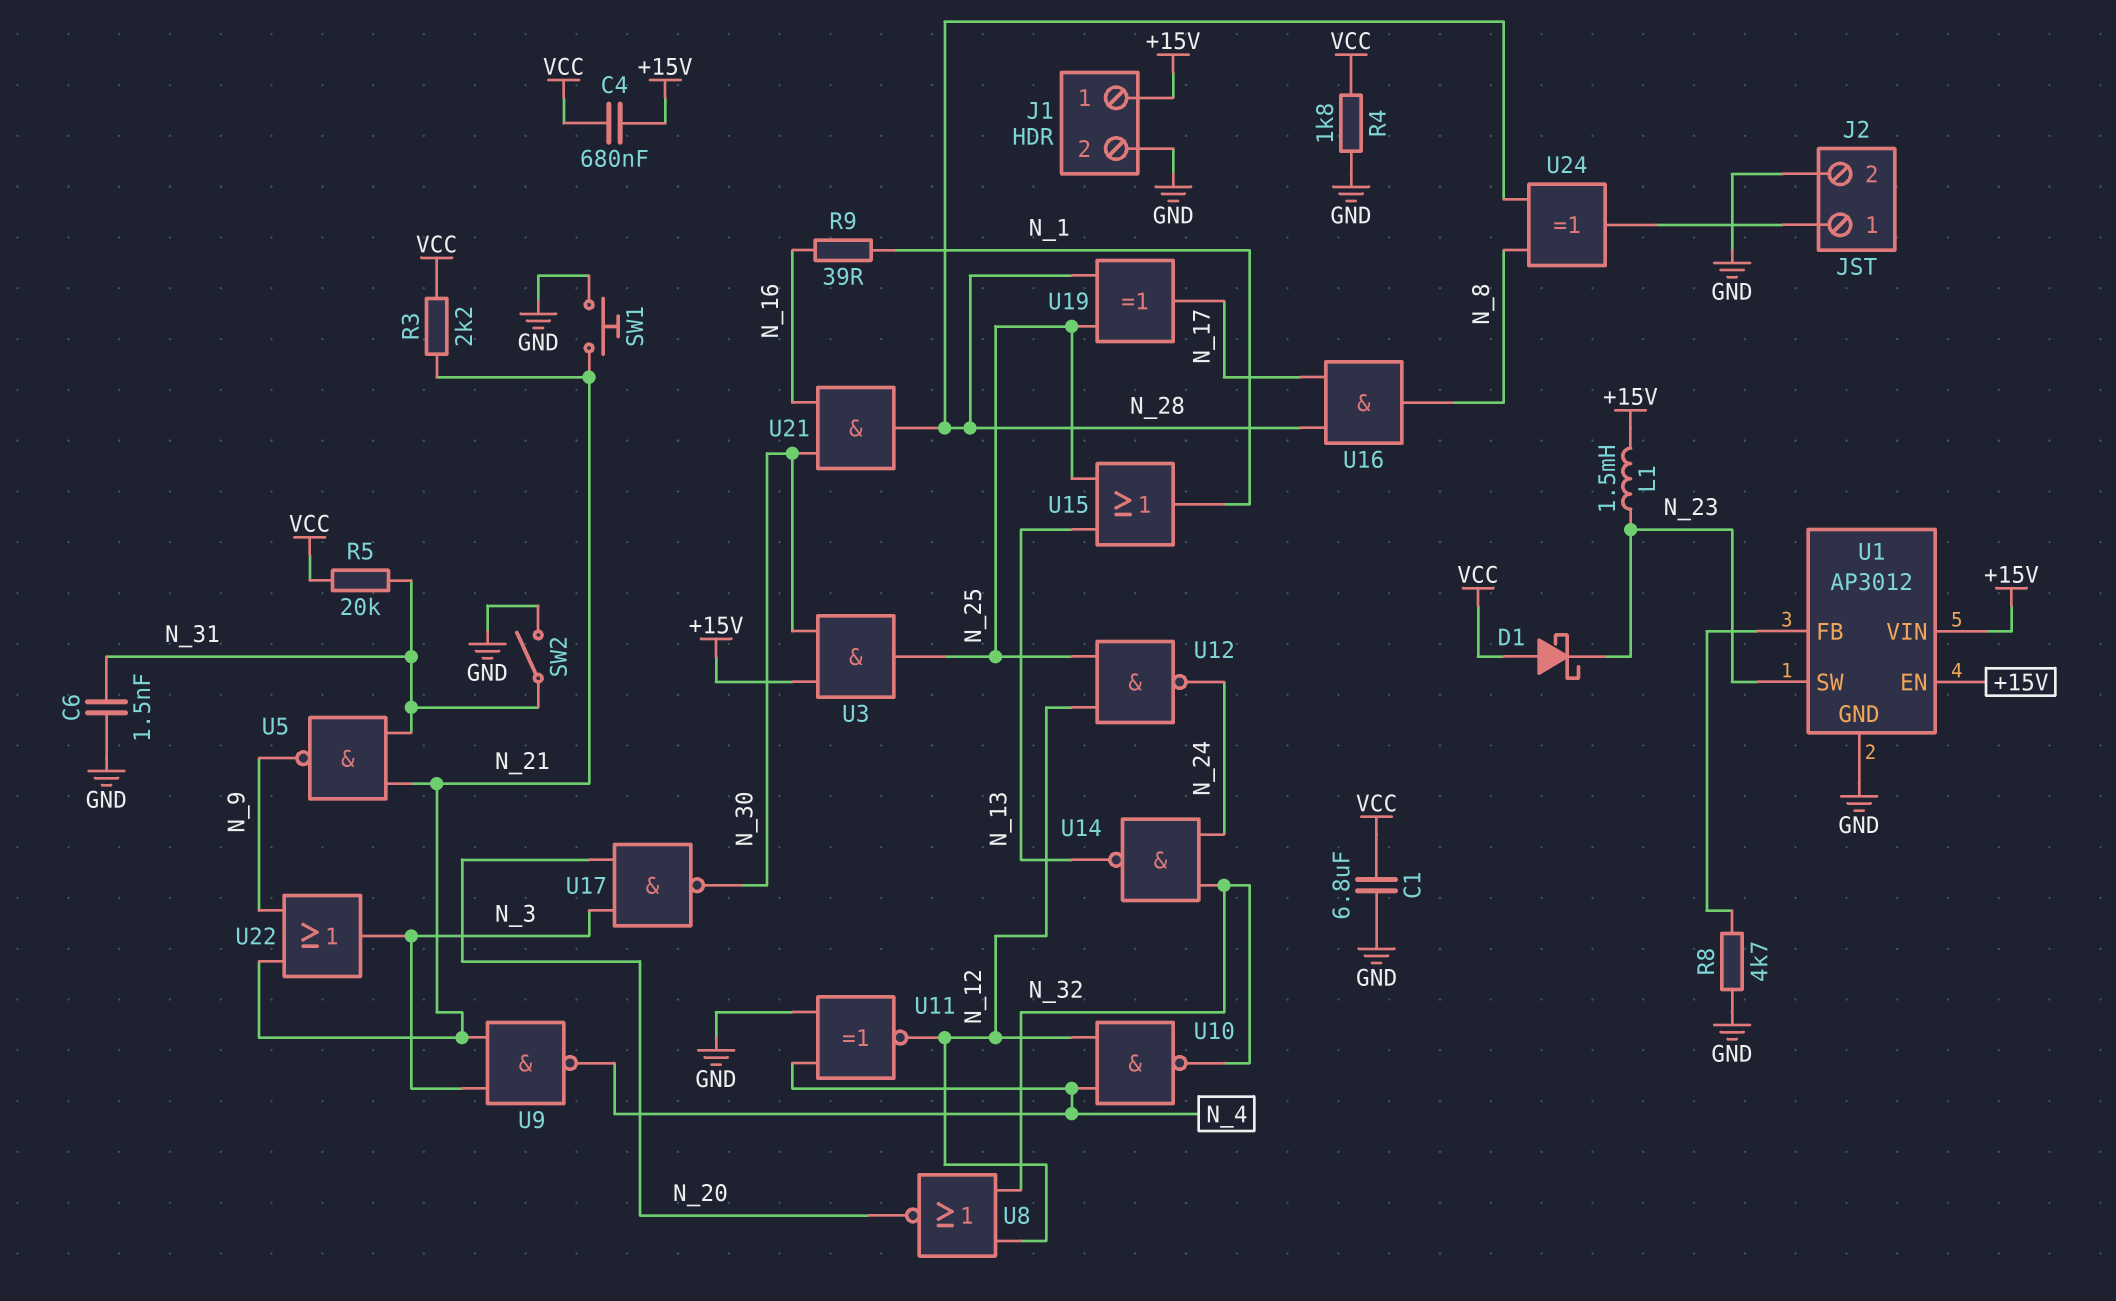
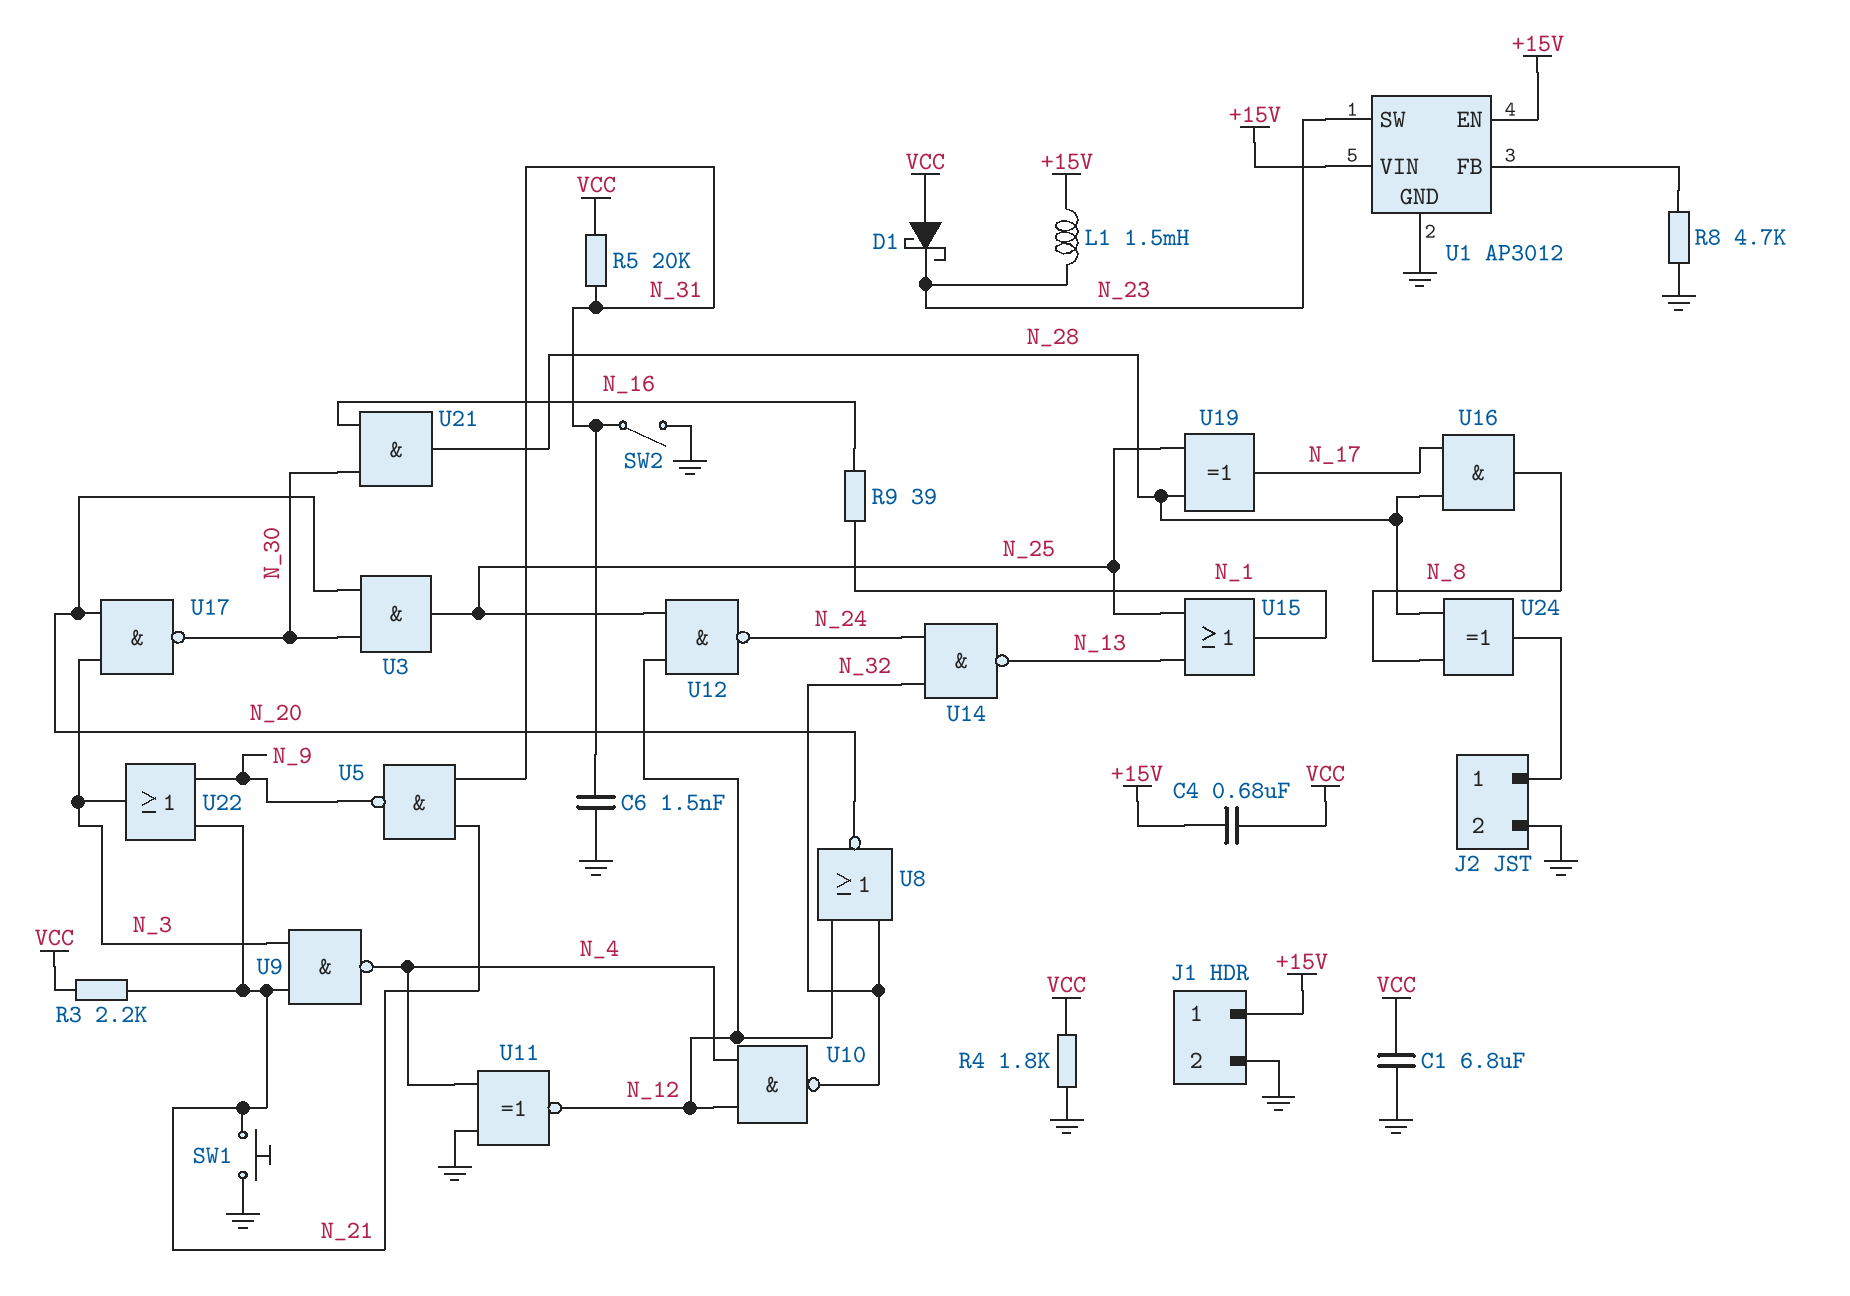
U3: AND (in +15V, in N_30, out N_25) -> AND (in N_20, in N_30, out N_25)

